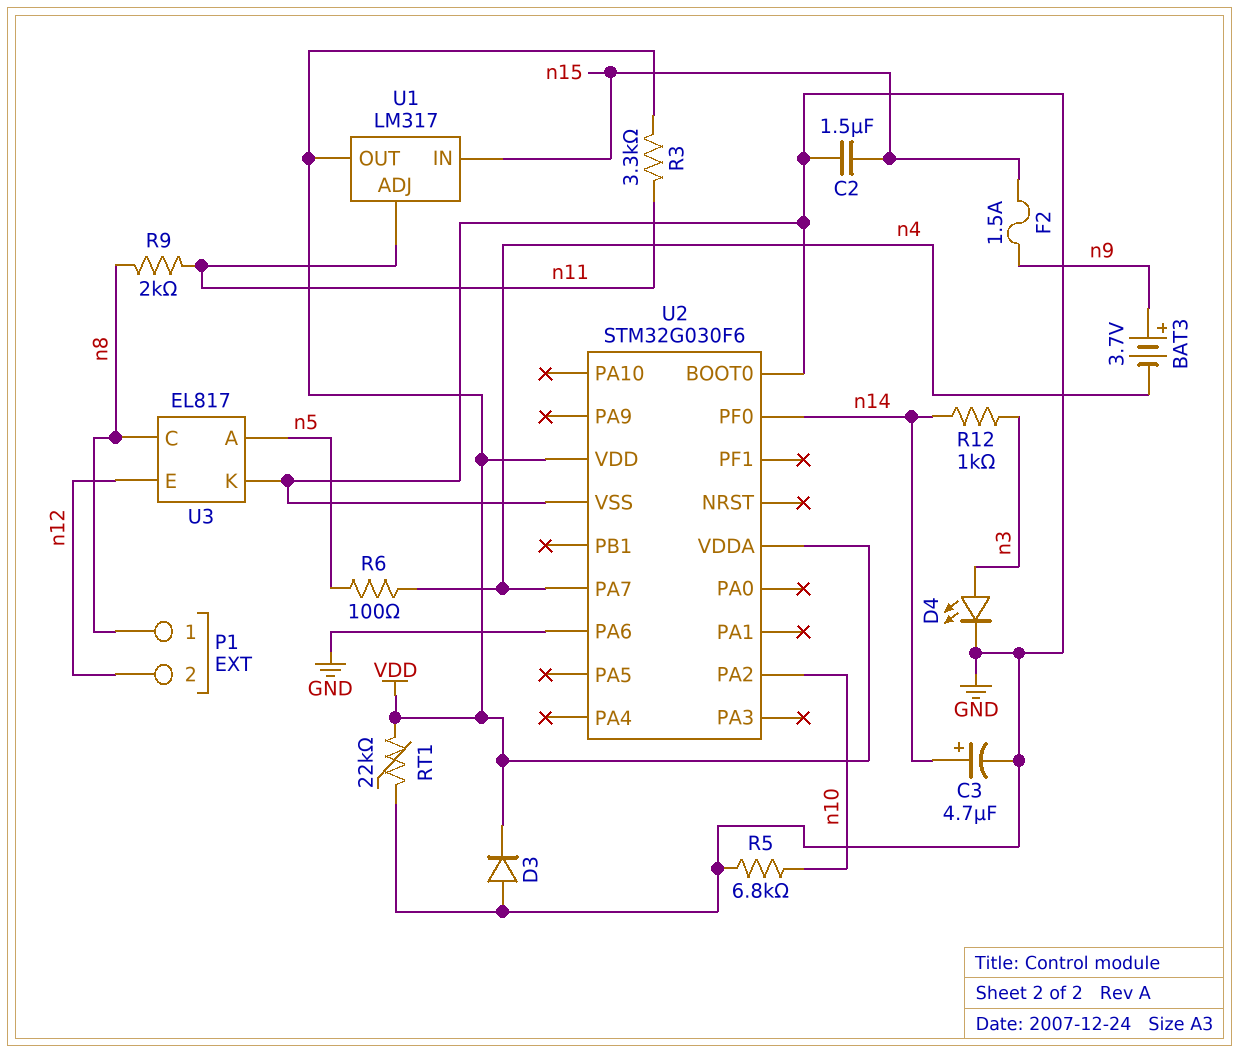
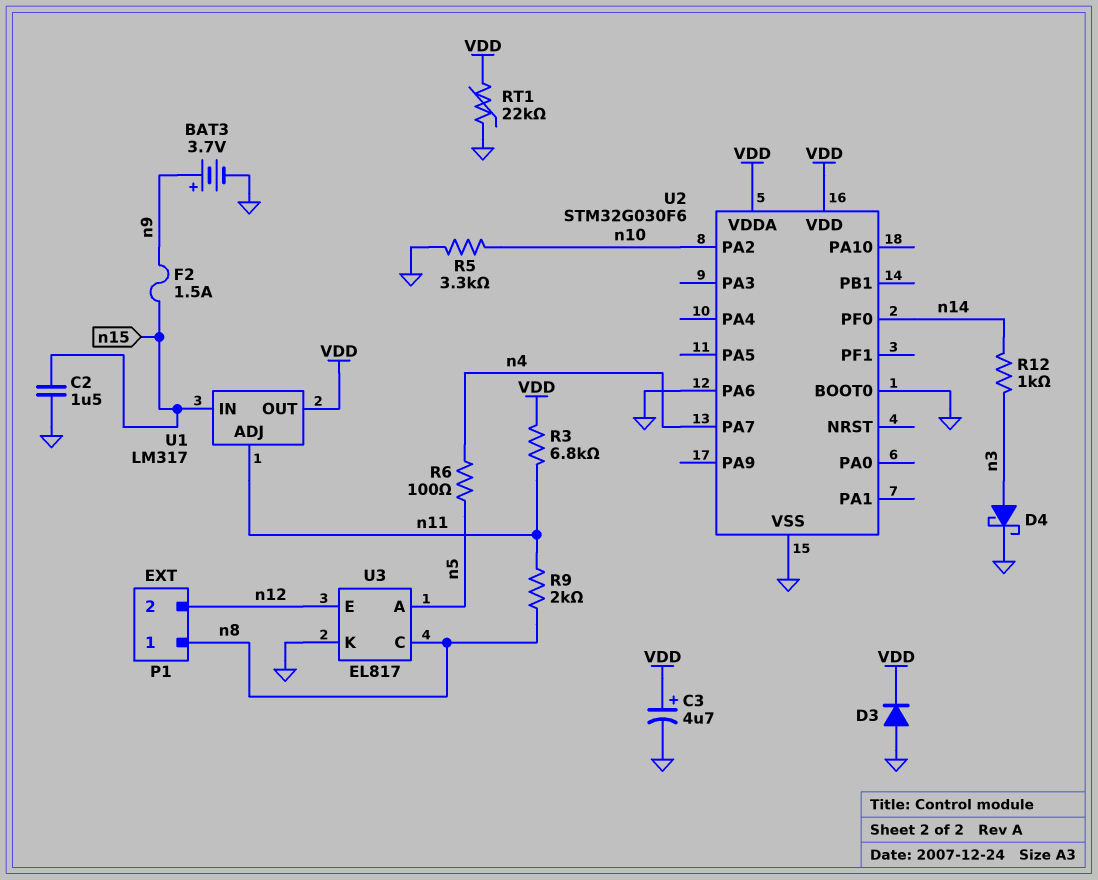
BAT3: 3.7V (plus n9, minus n4) -> 3.7V (plus n9, minus GND)
C3: 4.7uF (plus n14, minus GND) -> 4.7uF (plus VDD, minus GND)
D4: LED (A n3, K GND) -> schottky (A n3, K GND)
R3: 3.3k (VDD, n11) -> 6.8k (VDD, n11)
R5: 6.8k (GND, n10) -> 3.3k (GND, n10)

